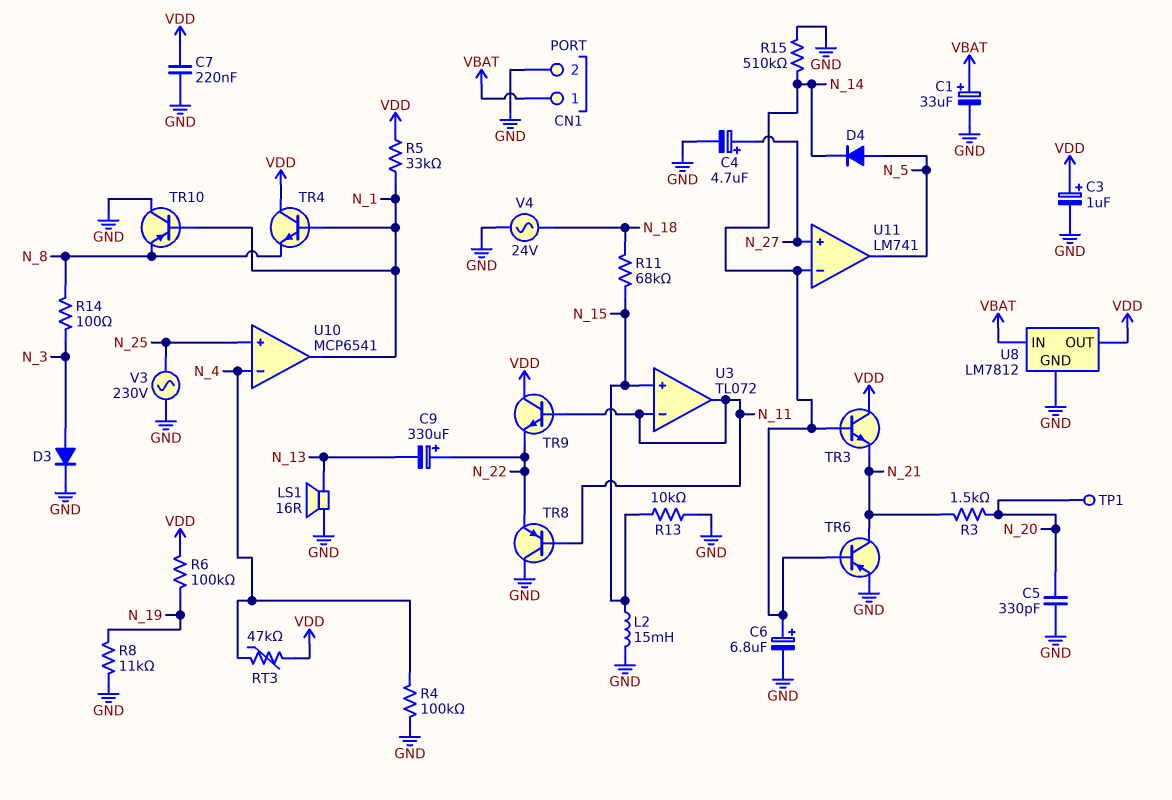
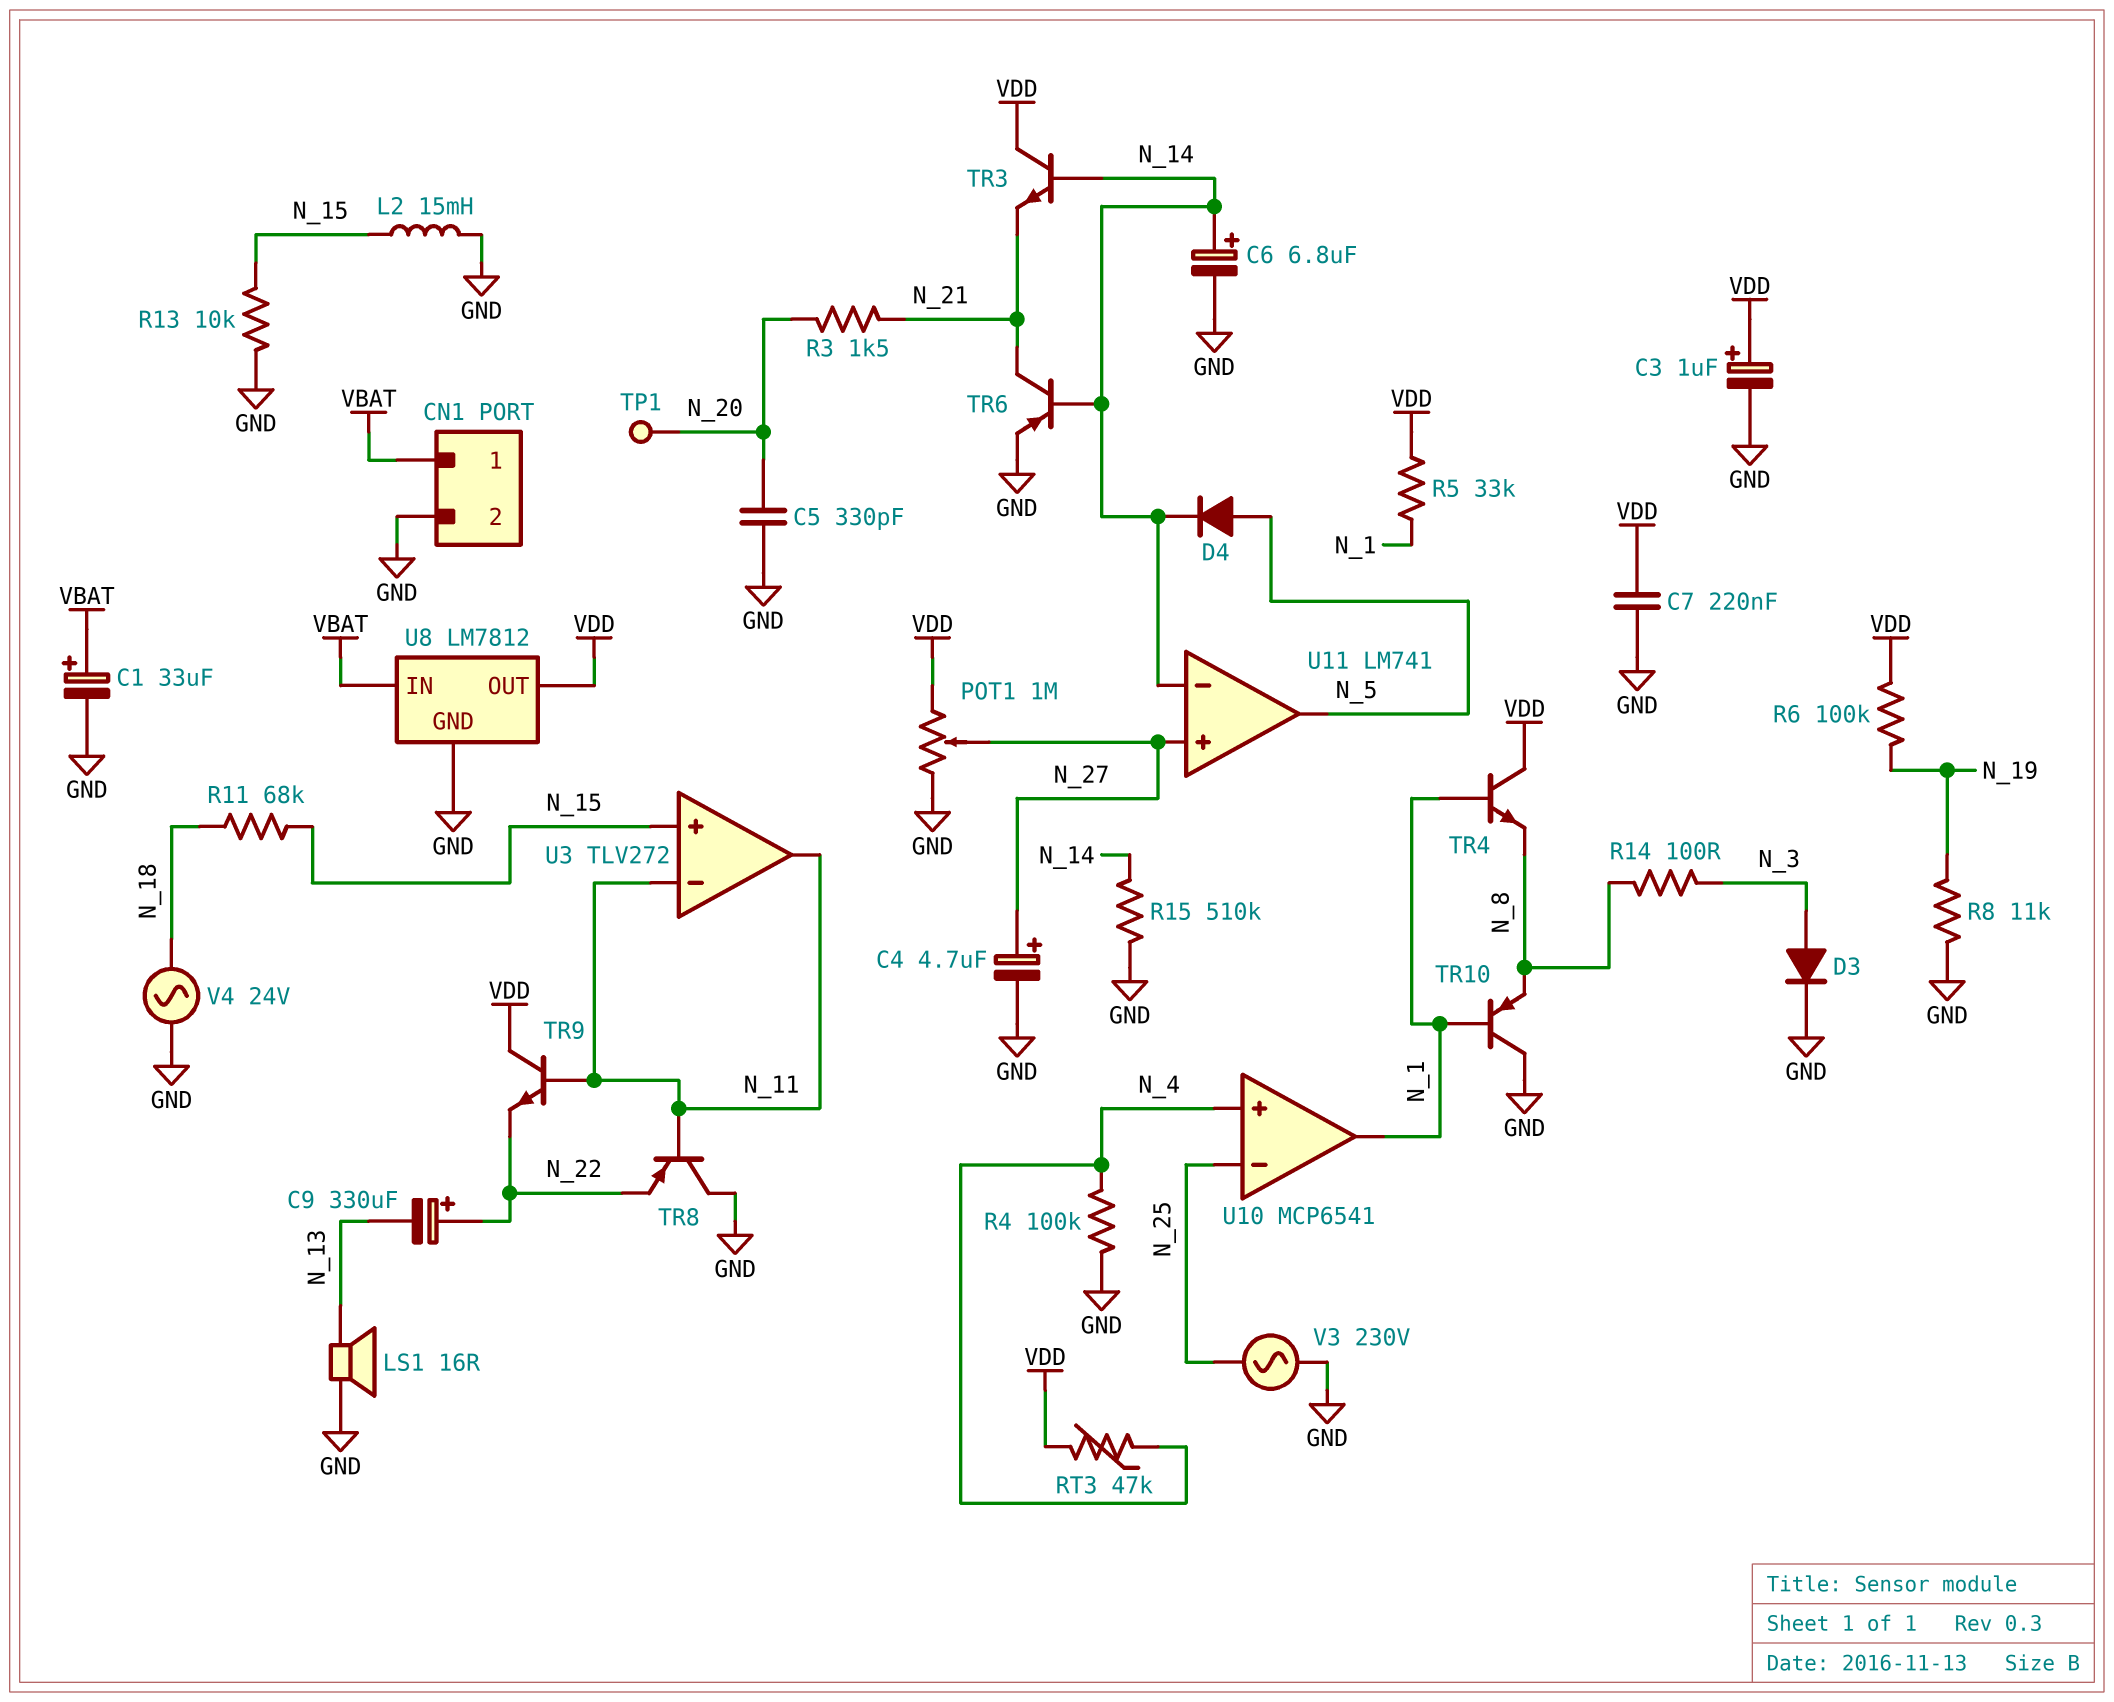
POT1: none -> 1M (GND, VDD, wiper N_27)
U3: TL072 -> TLV272
U10 pin in+: N_25 -> N_4
U10 pin in-: N_4 -> N_25

